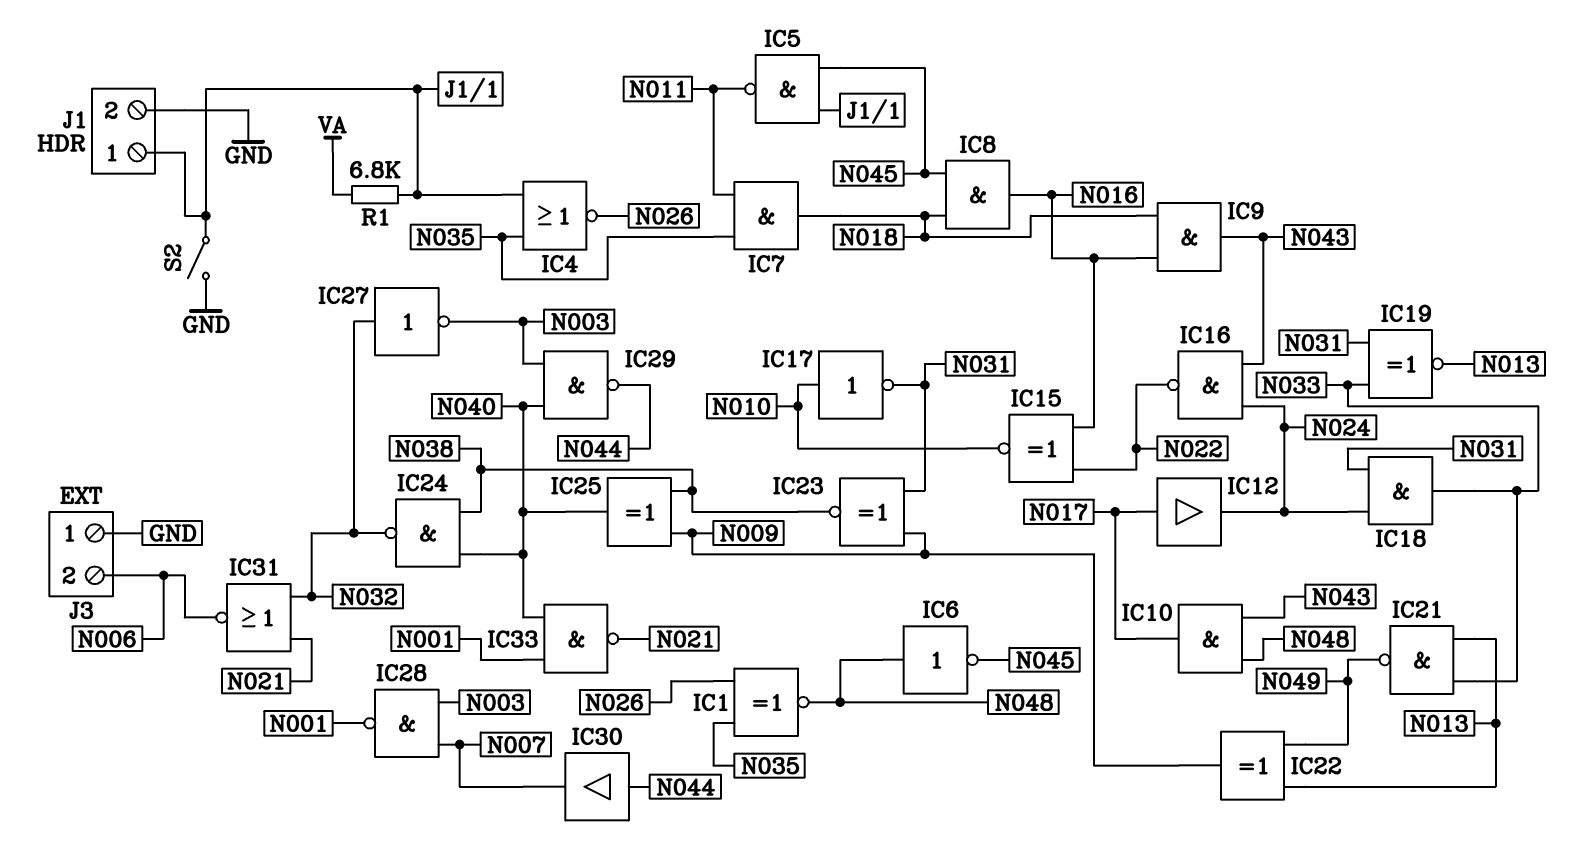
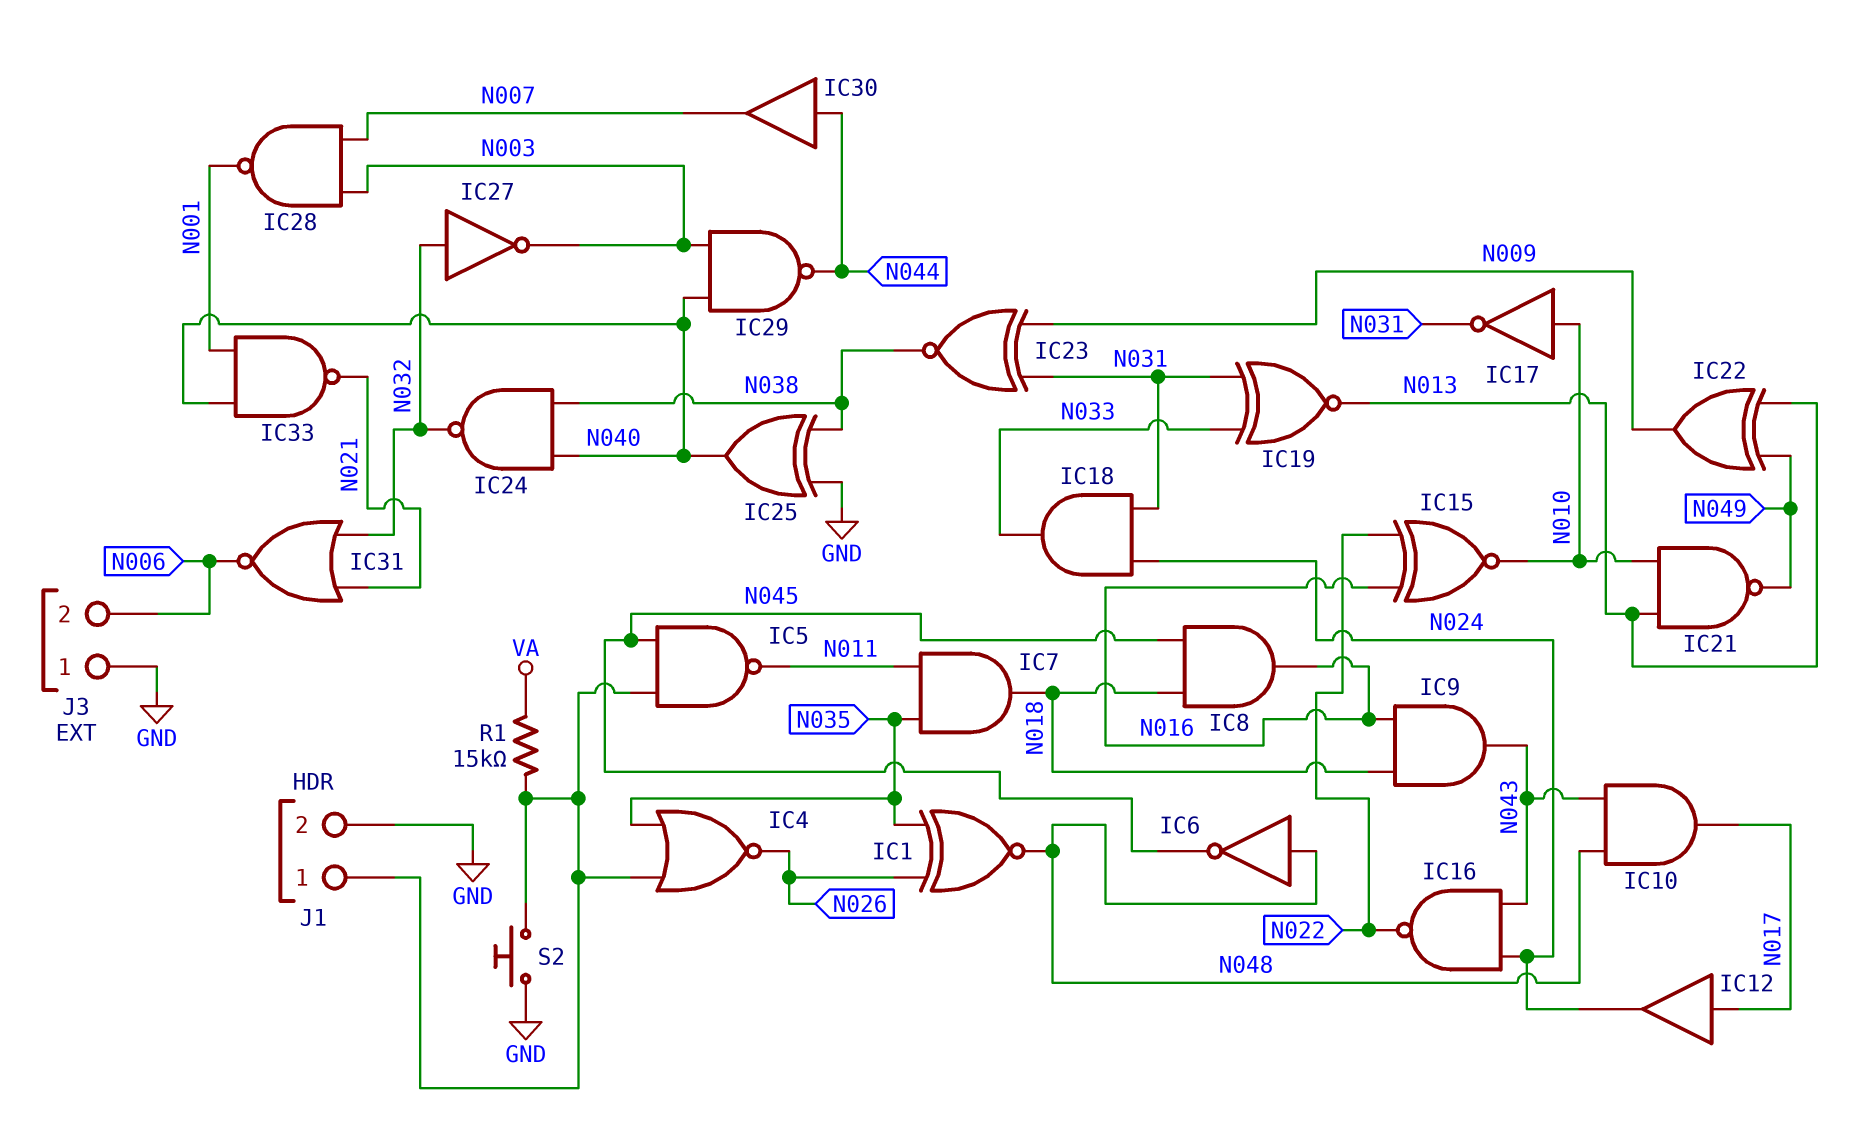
IC21: NAND (in N013, in N033, out N049) -> NAND (in N010, in N013, out N049)
IC25: XOR (in N009, in N038, out N040) -> XOR (in GND, in N038, out N040)
R1: 6.8k (J1/1, VA) -> 15k (J1/1, VA)
S2: switch (GND, J1/1) -> button (GND, J1/1)

